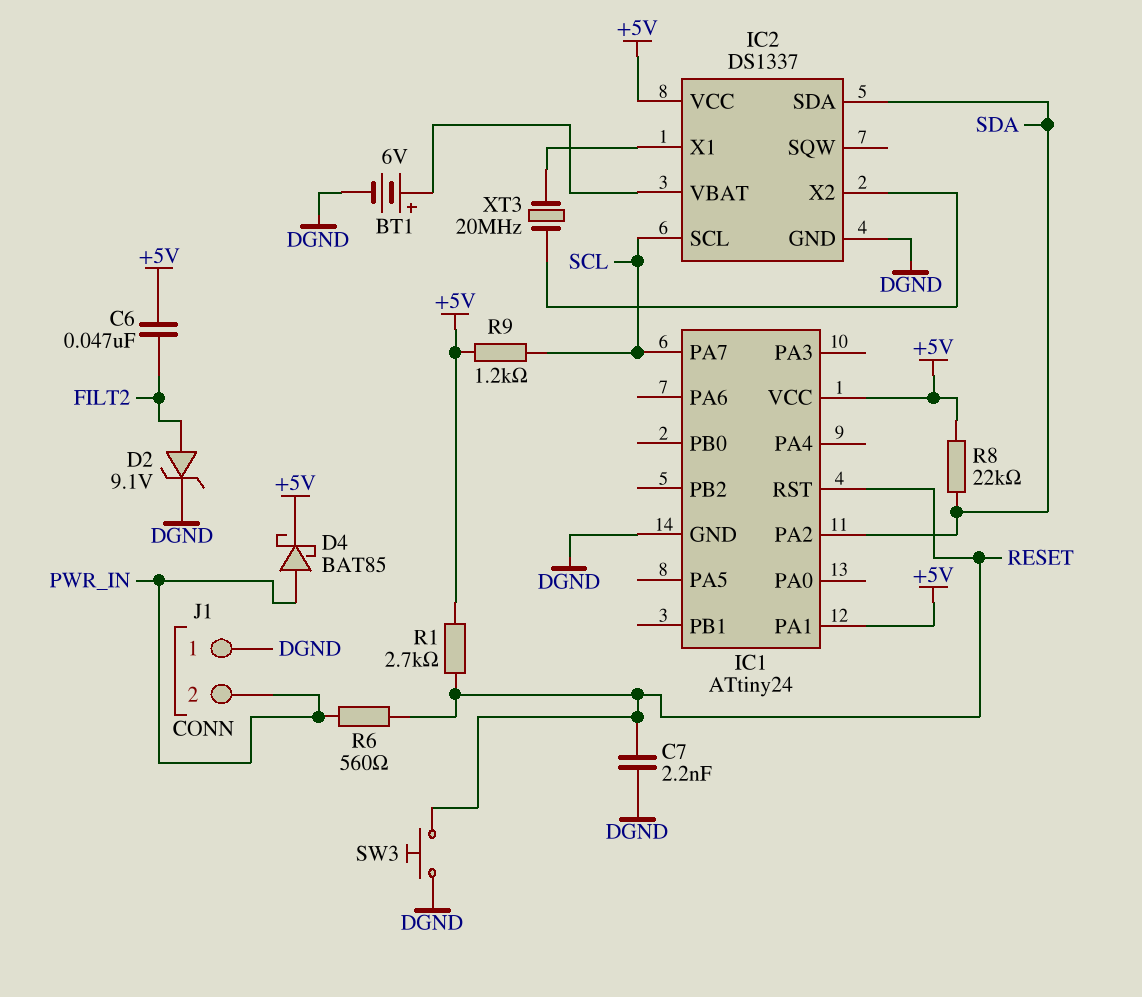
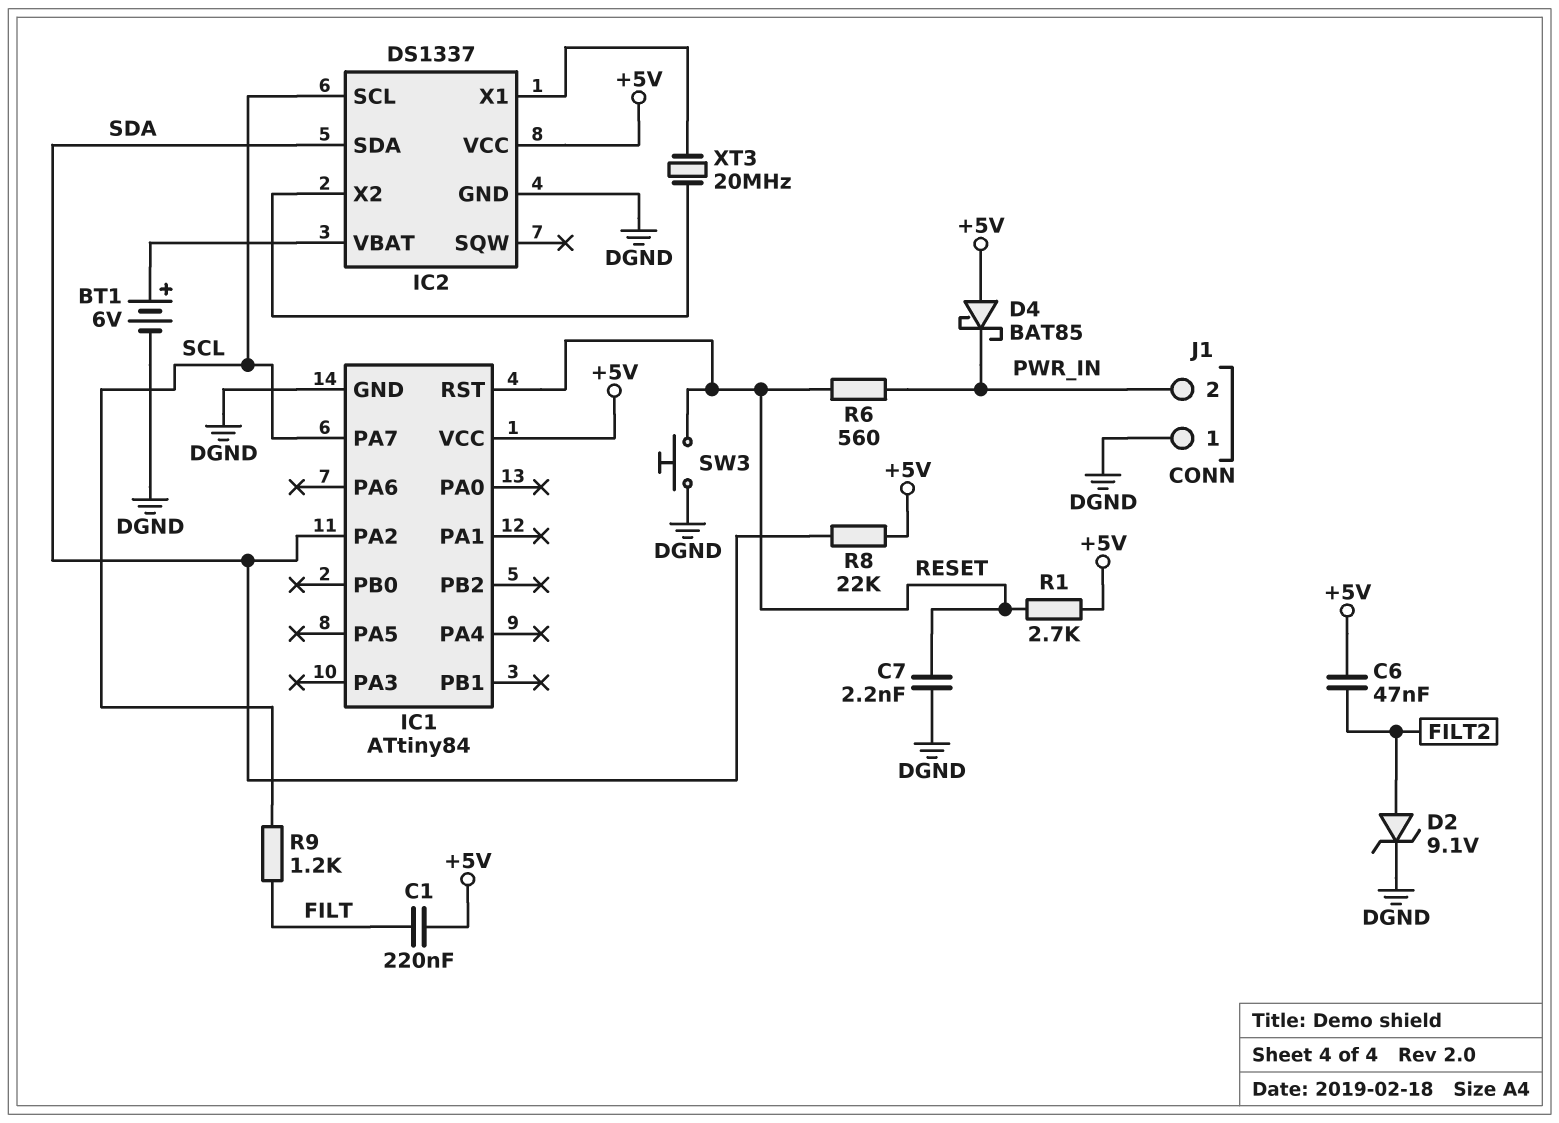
C1: none -> 220nF (+5V, FILT)
D4: schottky BAT85 (A PWR_IN, K +5V) -> schottky BAT85 (A +5V, K PWR_IN)
IC1: ATtiny24 -> ATtiny84
IC1 pin PA1: +5V -> none
R9: 1.2k (+5V, SCL) -> 1.2k (FILT, SCL)

